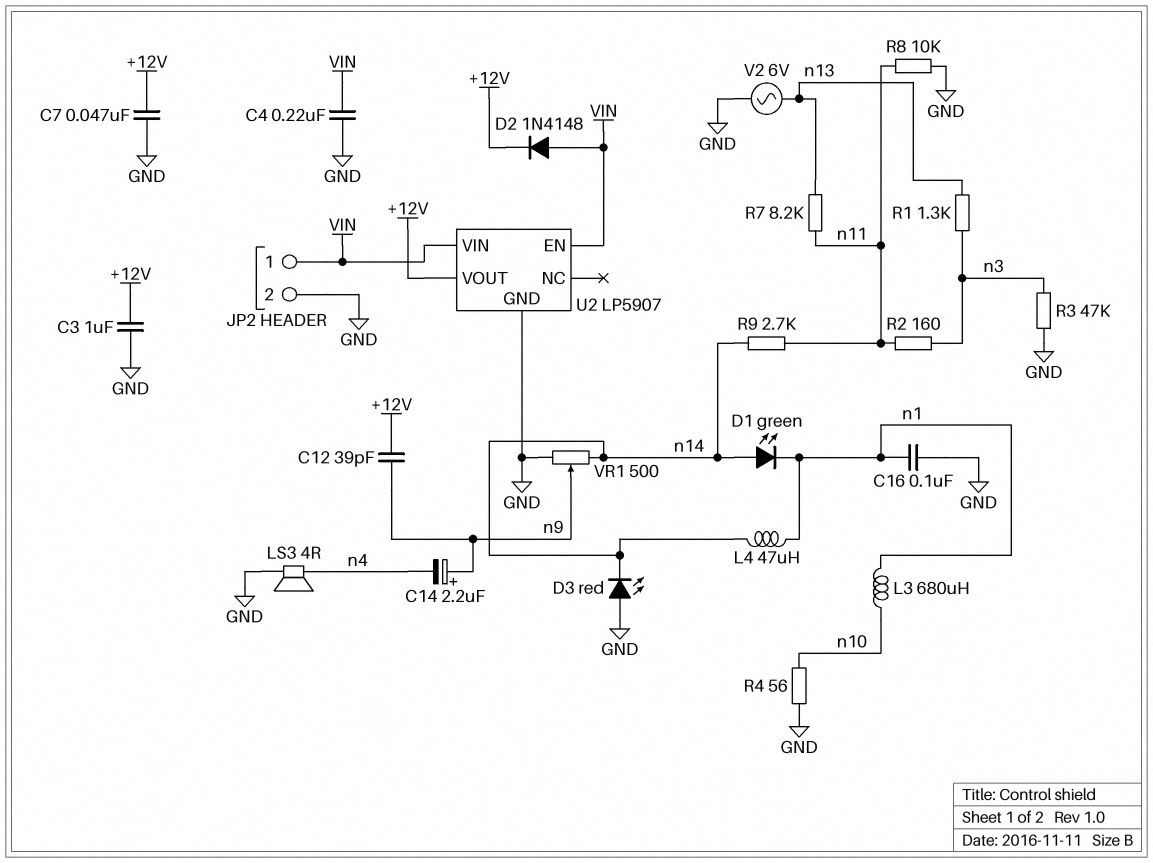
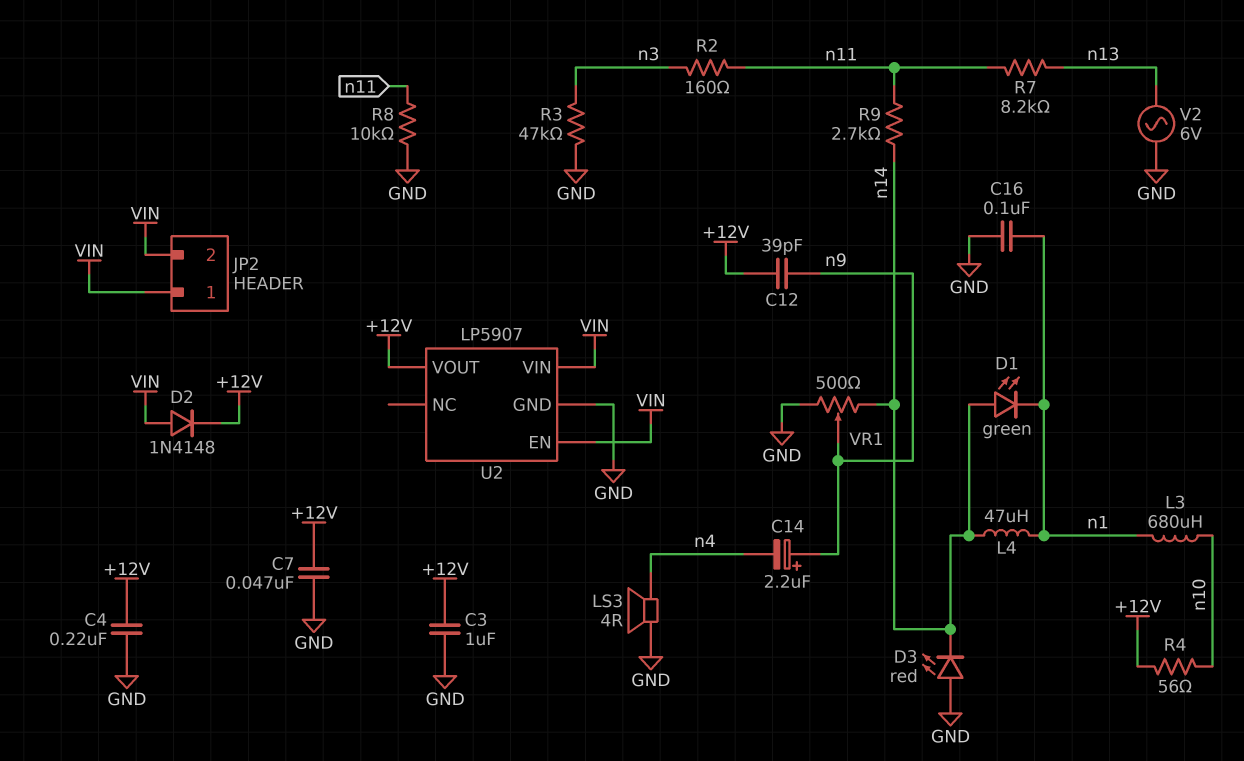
C4: 220nF (GND, VIN) -> 220nF (+12V, GND)
JP2 pin 2: GND -> VIN
R1: 1.3k (n3, n13) -> none
R4: 56 (GND, n10) -> 56 (+12V, n10)

